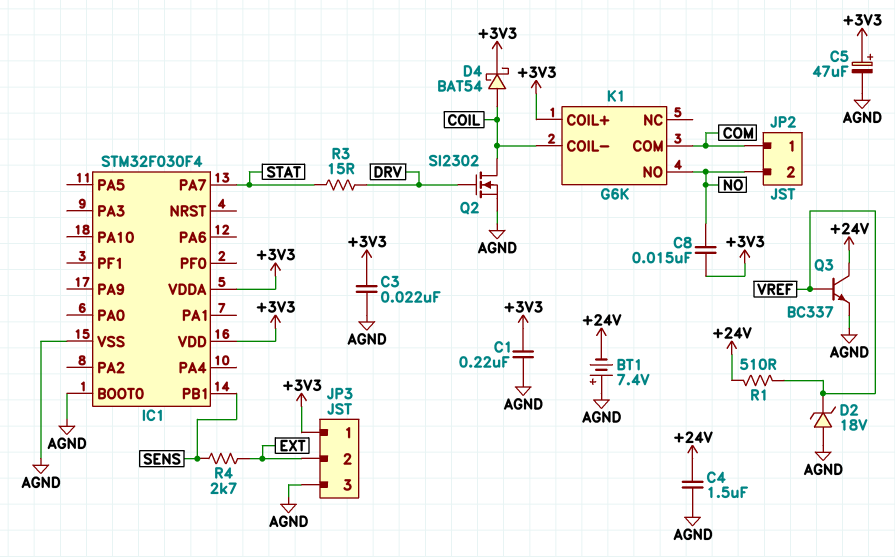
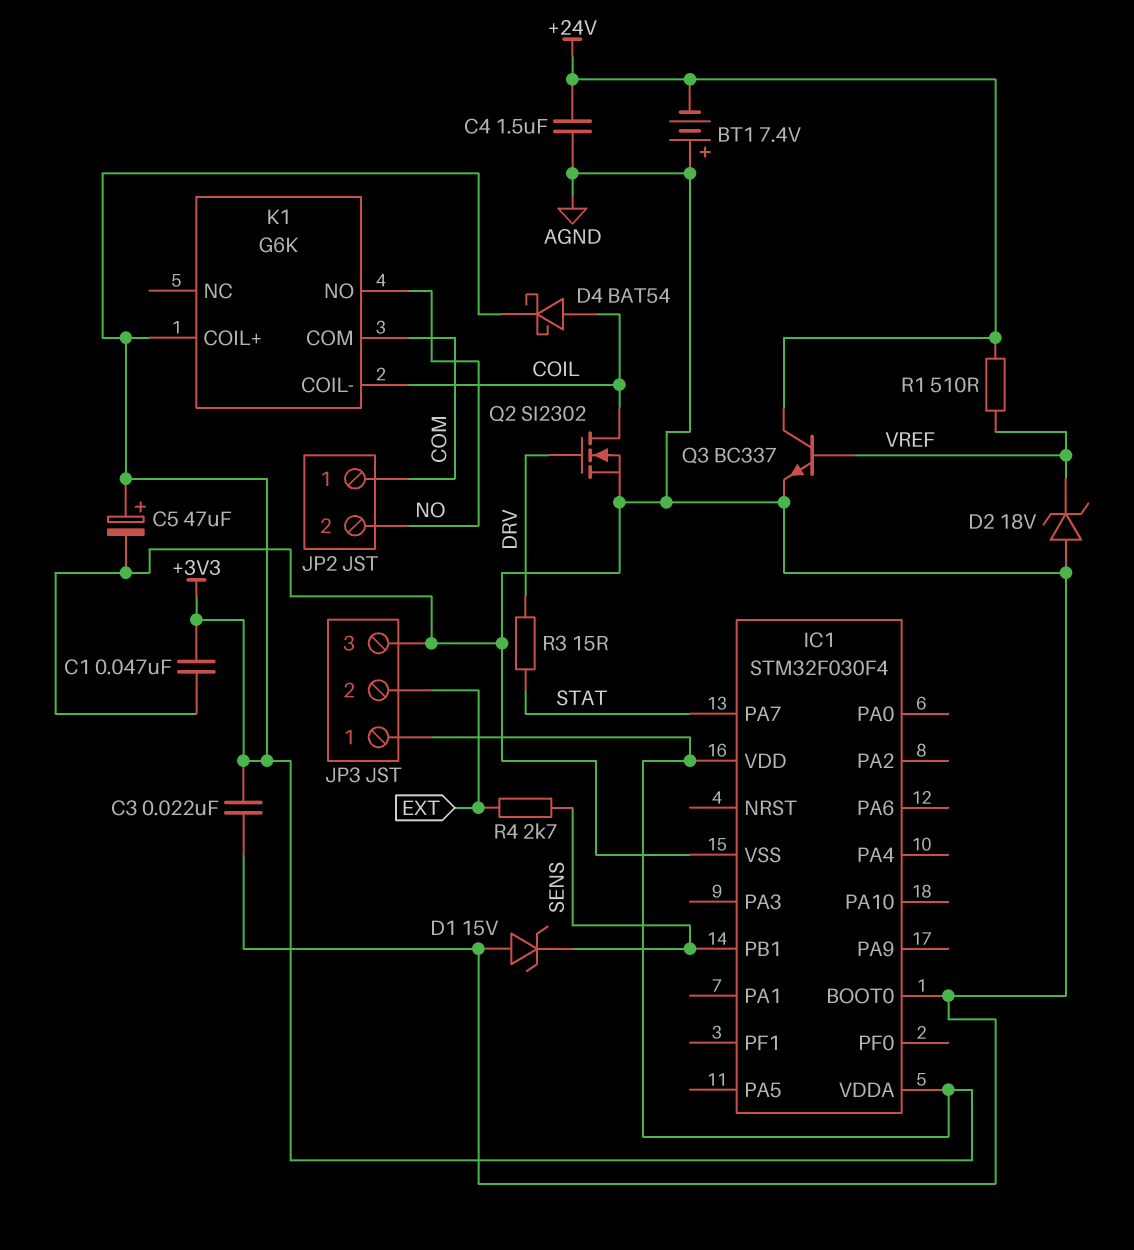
C1: 220nF (+3V3, AGND) -> 47nF (+3V3, AGND)
C8: 15nF (+3V3, NO) -> none
D1: none -> zener 15V (A AGND, K SENS)

